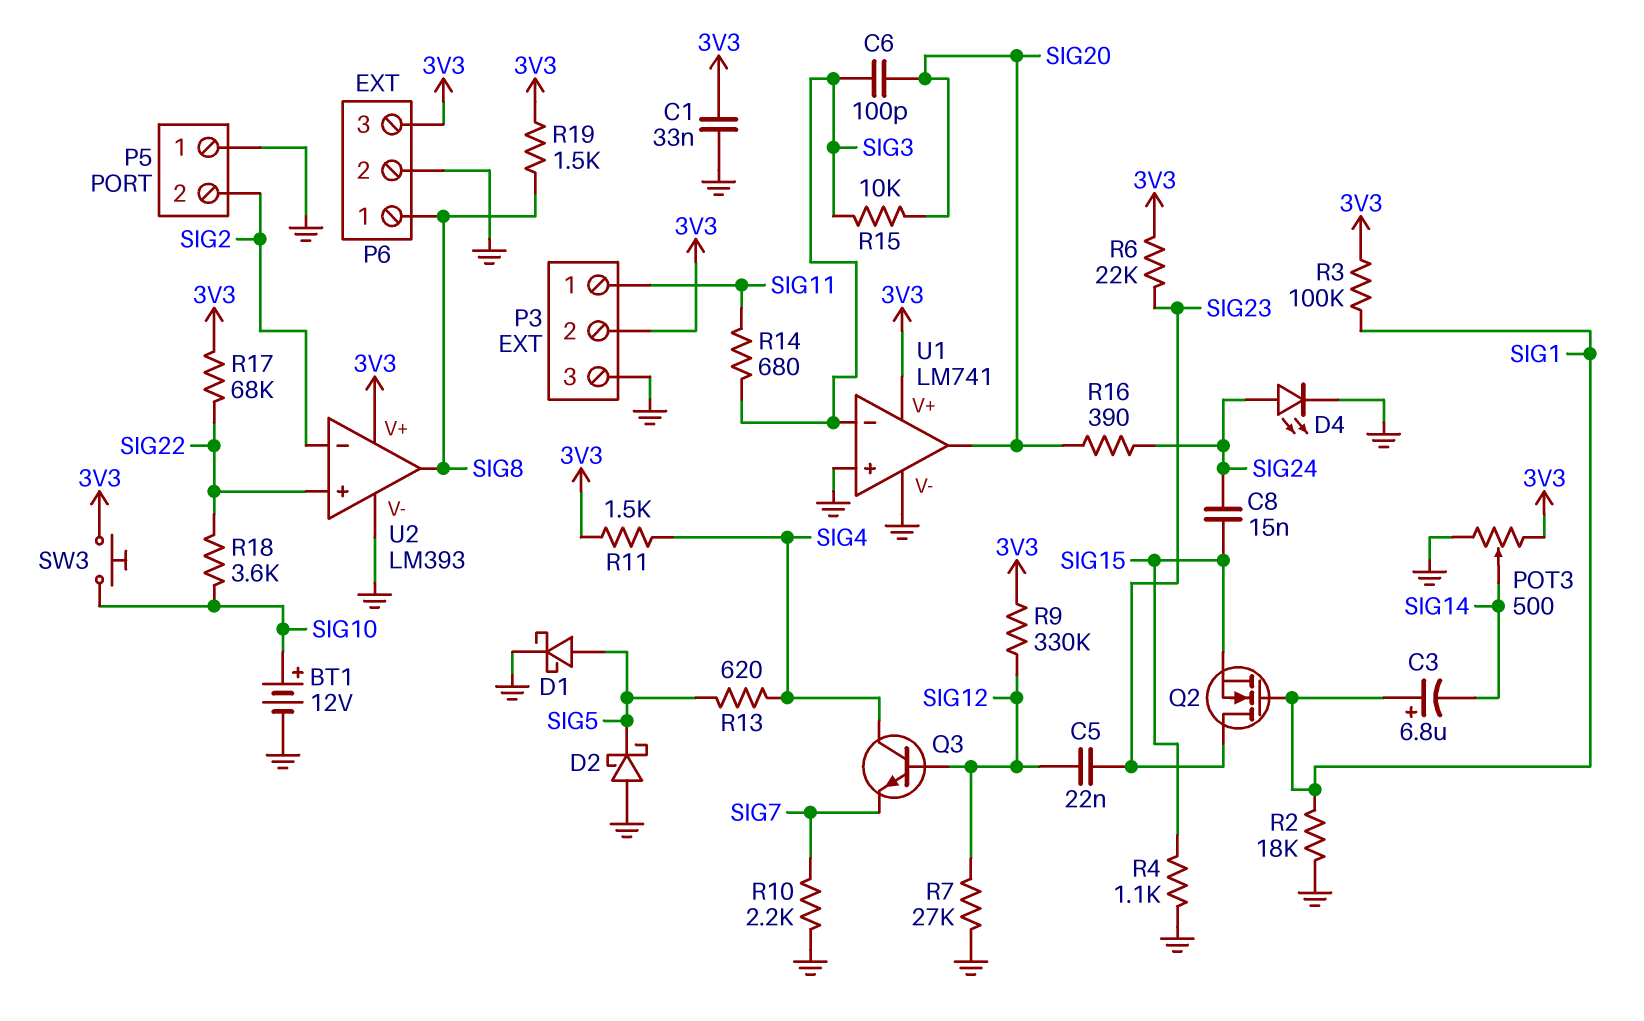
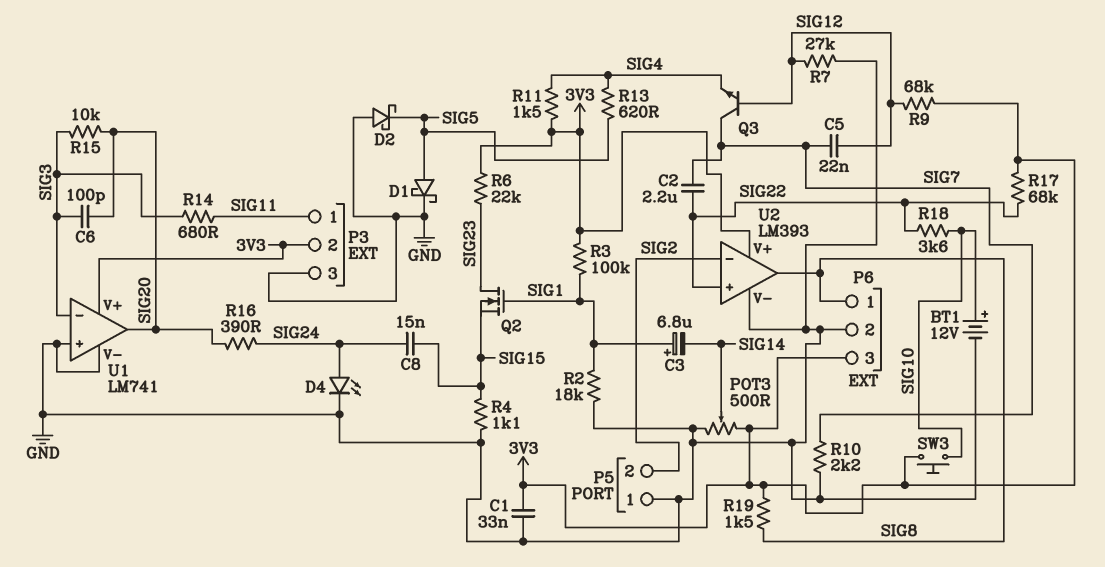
C2: none -> 2.2uF (SIG7, SIG22)
C5: 22nF (SIG12, SIG23) -> 22nF (SIG7, SIG12)
Q3: NPN (B SIG12, C SIG4, E SIG7) -> NPN (B SIG12, C SIG7, E SIG4)
R9: 330k (3V3, SIG12) -> 68k (3V3, SIG12)

